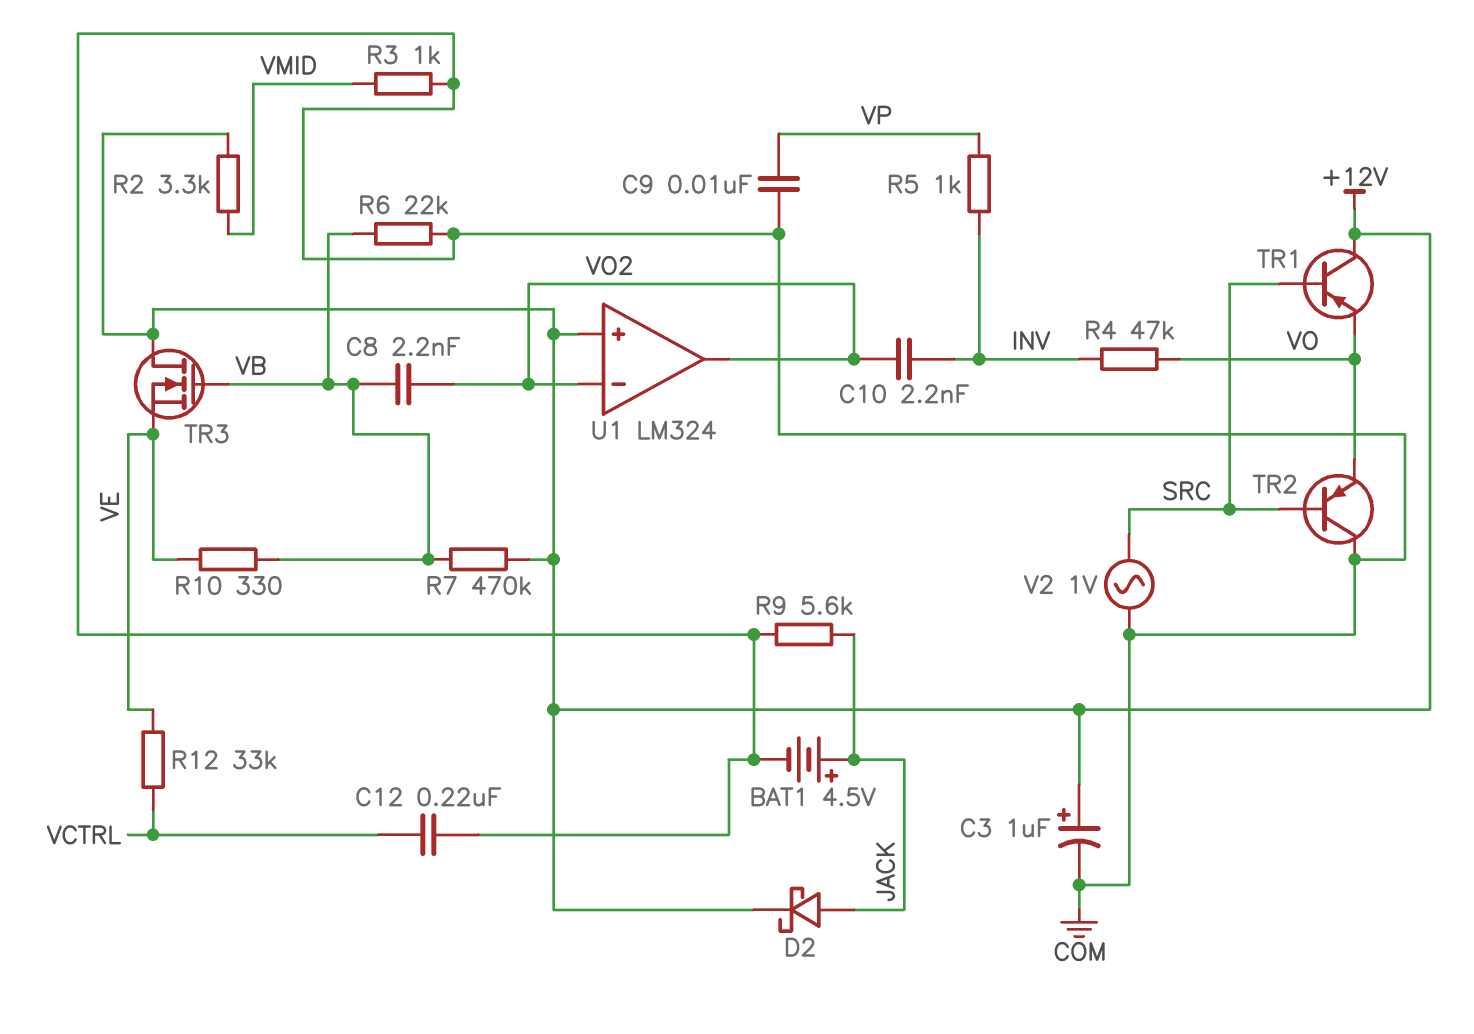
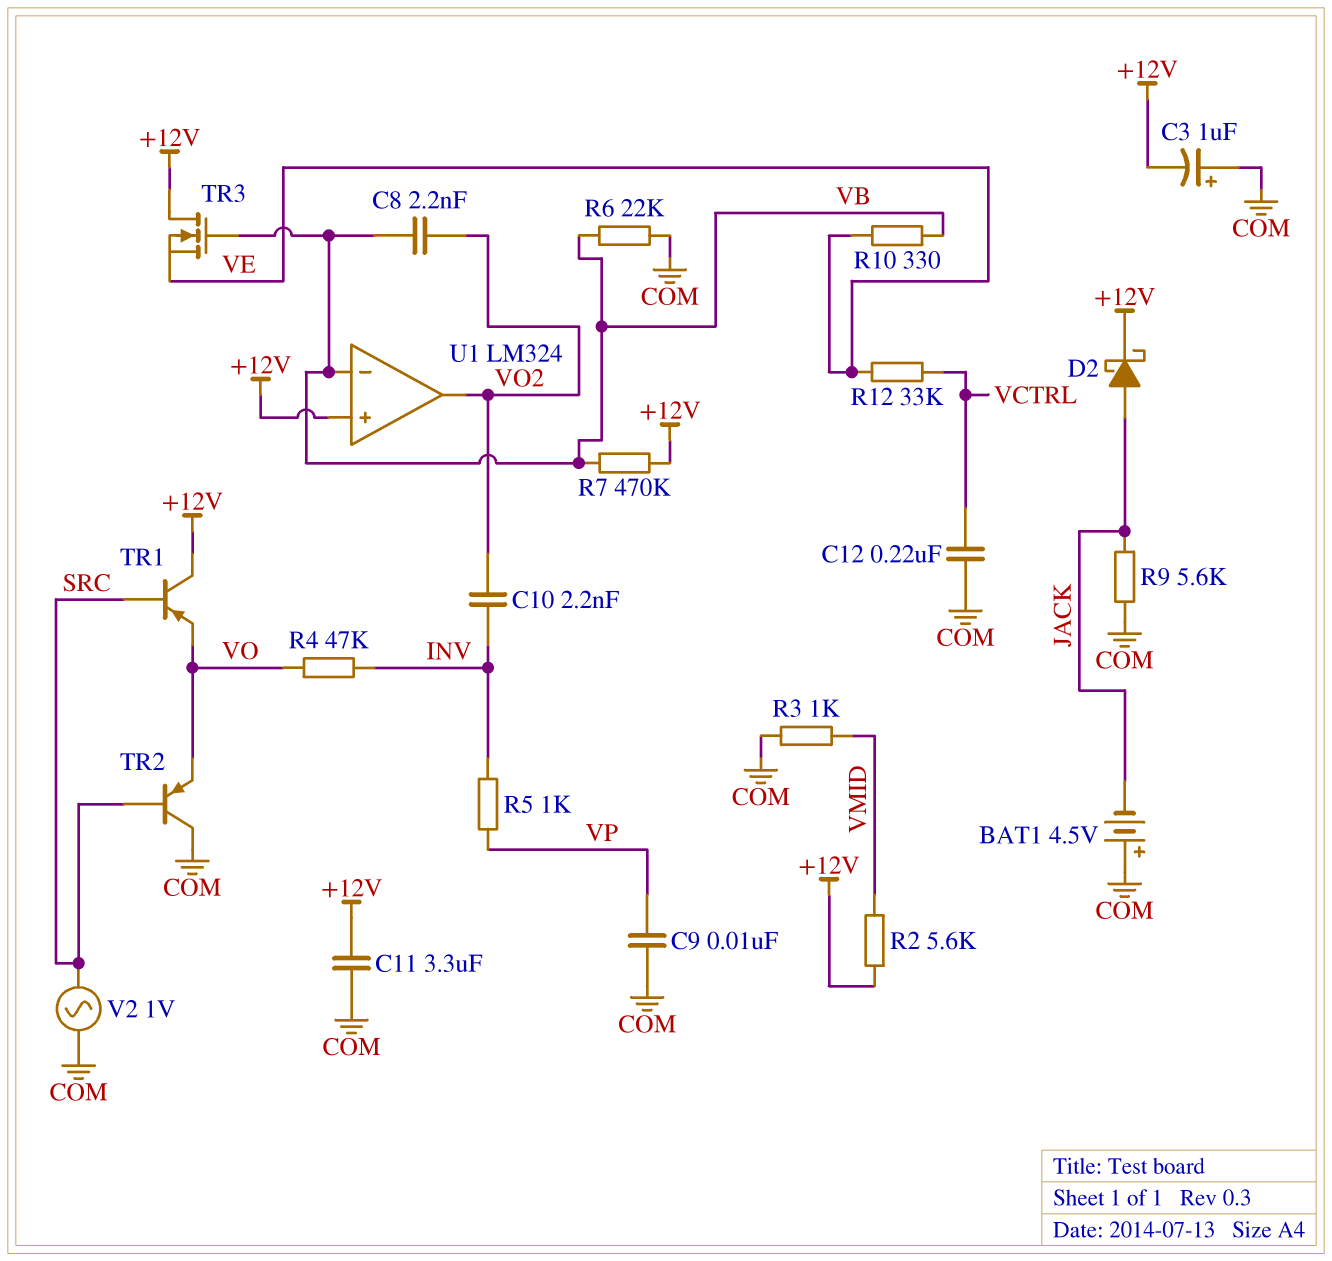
BAT1: 4.5V (plus JACK, minus COM) -> 4.5V (plus COM, minus JACK)
C3: 1uF (plus +12V, minus COM) -> 1uF (plus COM, minus +12V)
C11: none -> 3.3uF (+12V, COM)
R2: 3.3k (+12V, VMID) -> 5.6k (+12V, VMID)
U1 pin in-: VO2 -> VB

